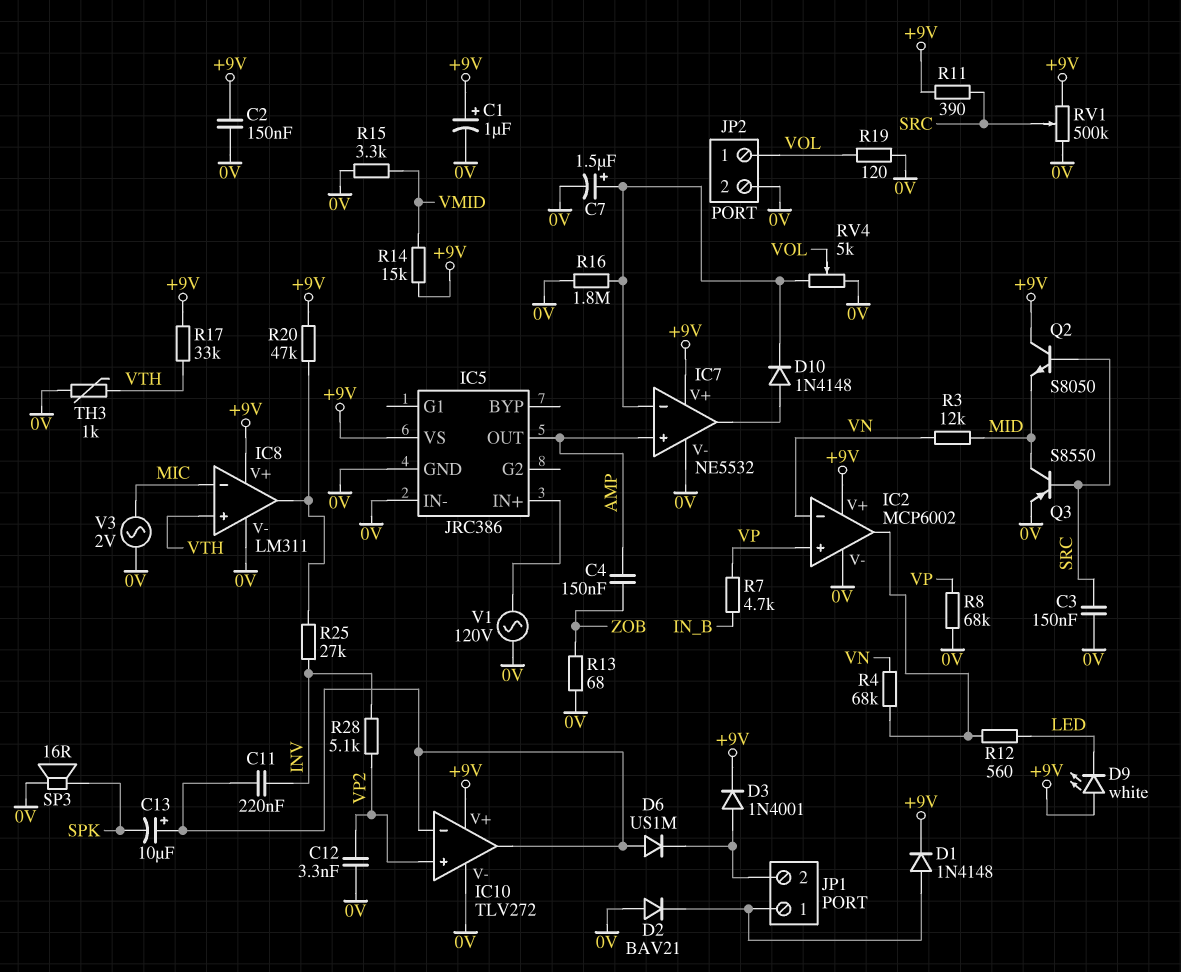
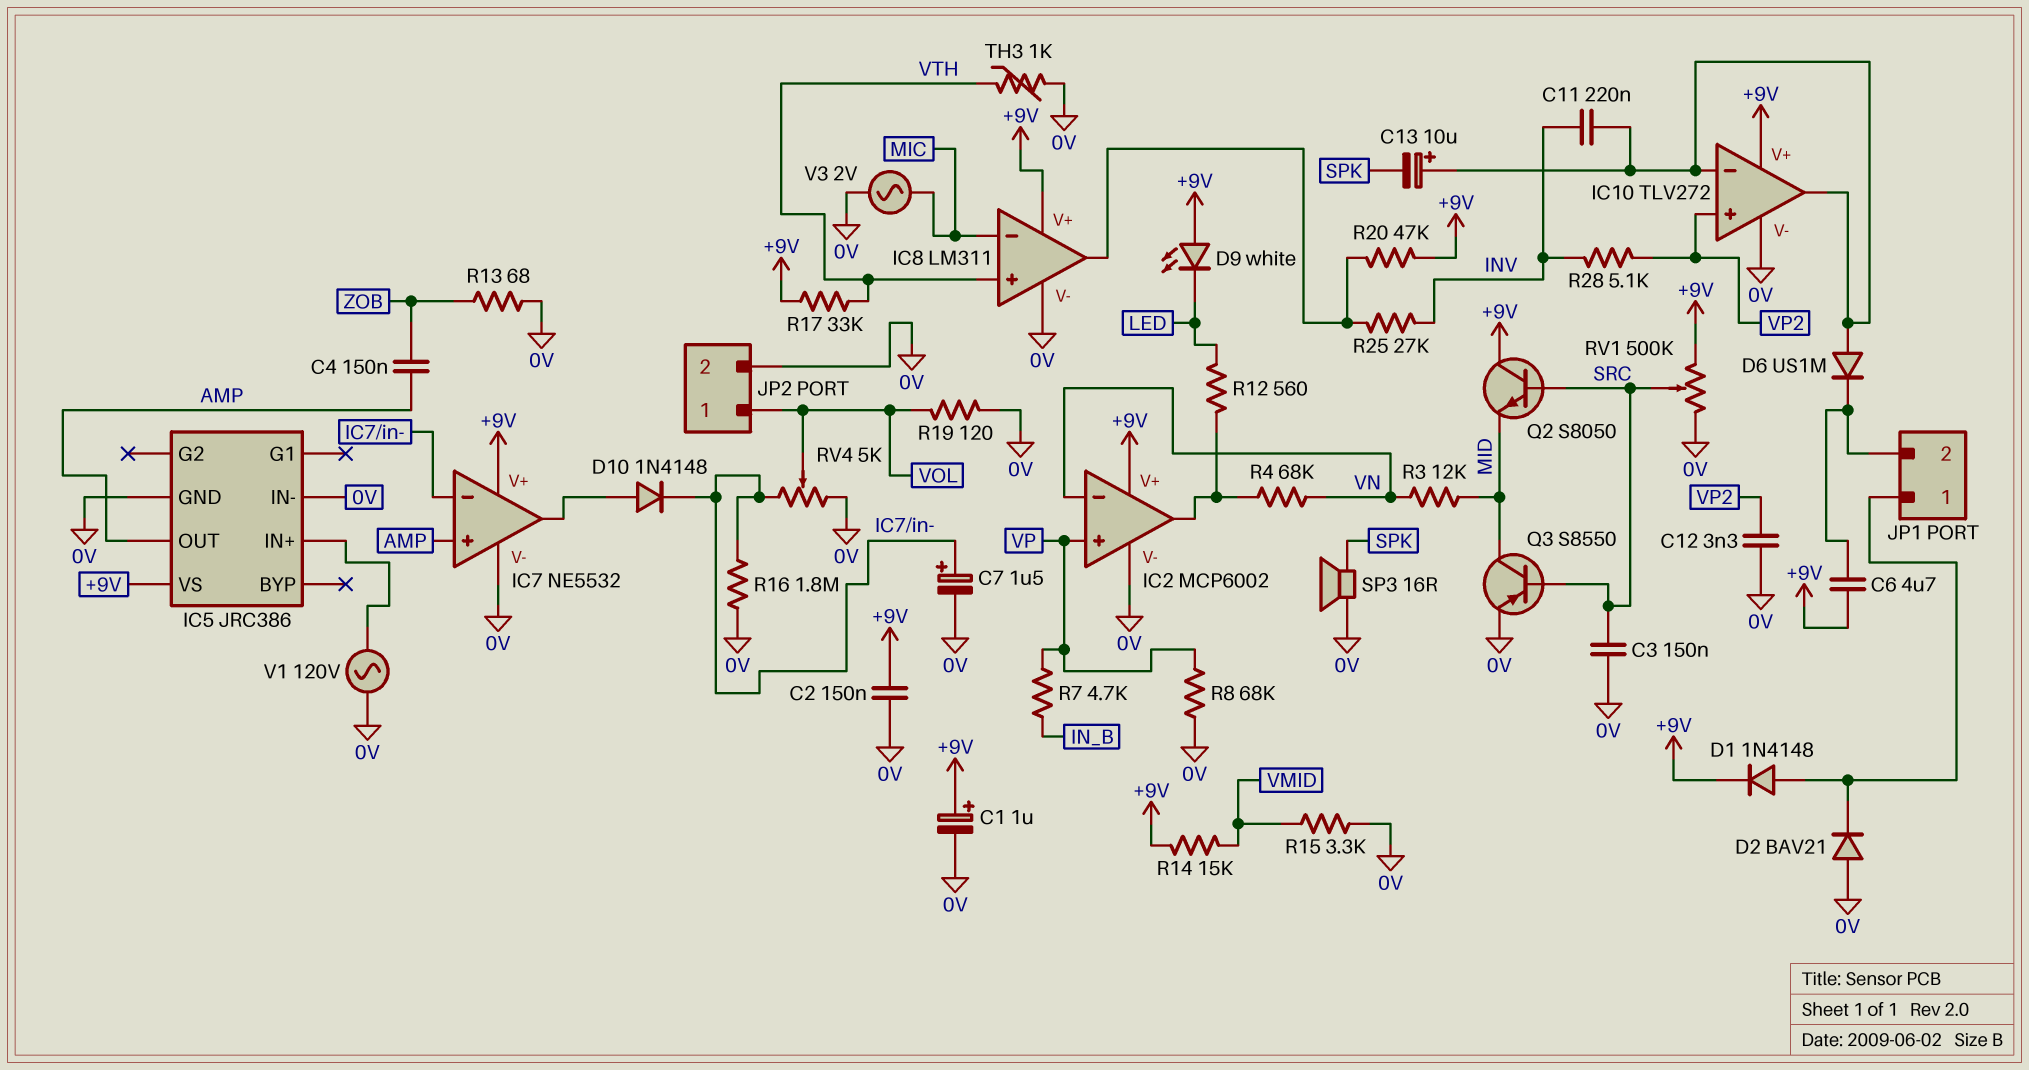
C6: none -> 4.7uF (+9V, JP1/2)
D3: diode 1N4001 (A JP1/2, K +9V) -> none
R11: 390 (+9V, SRC) -> none

